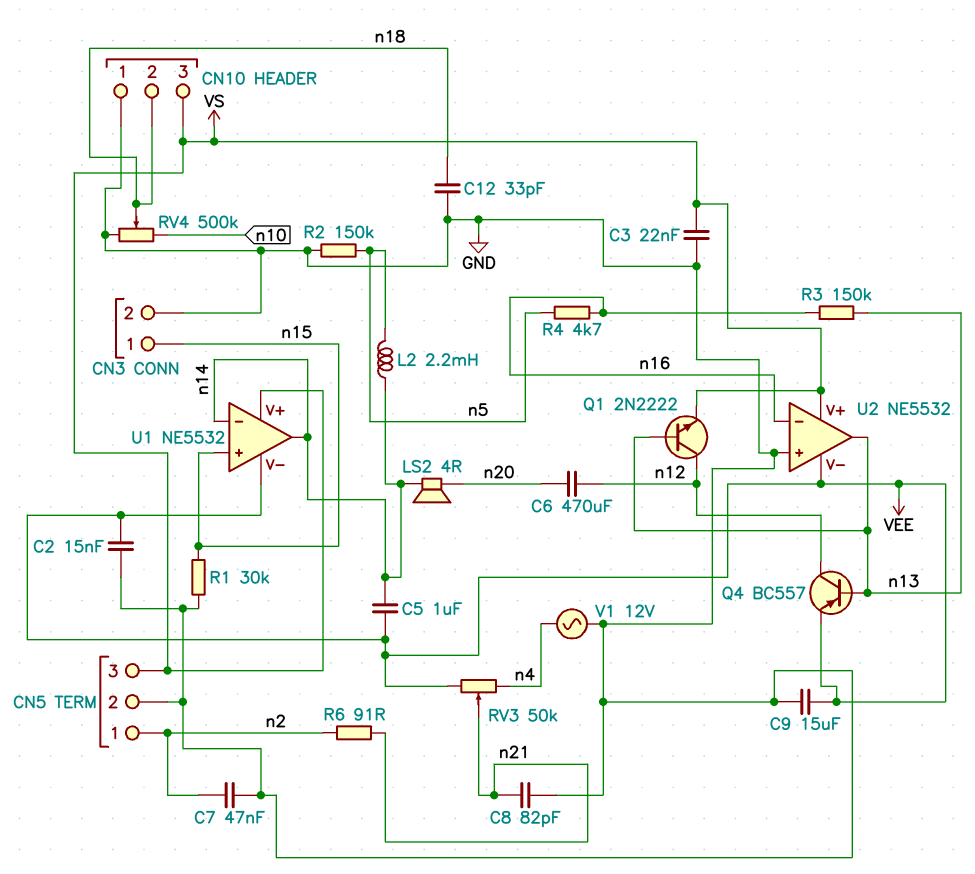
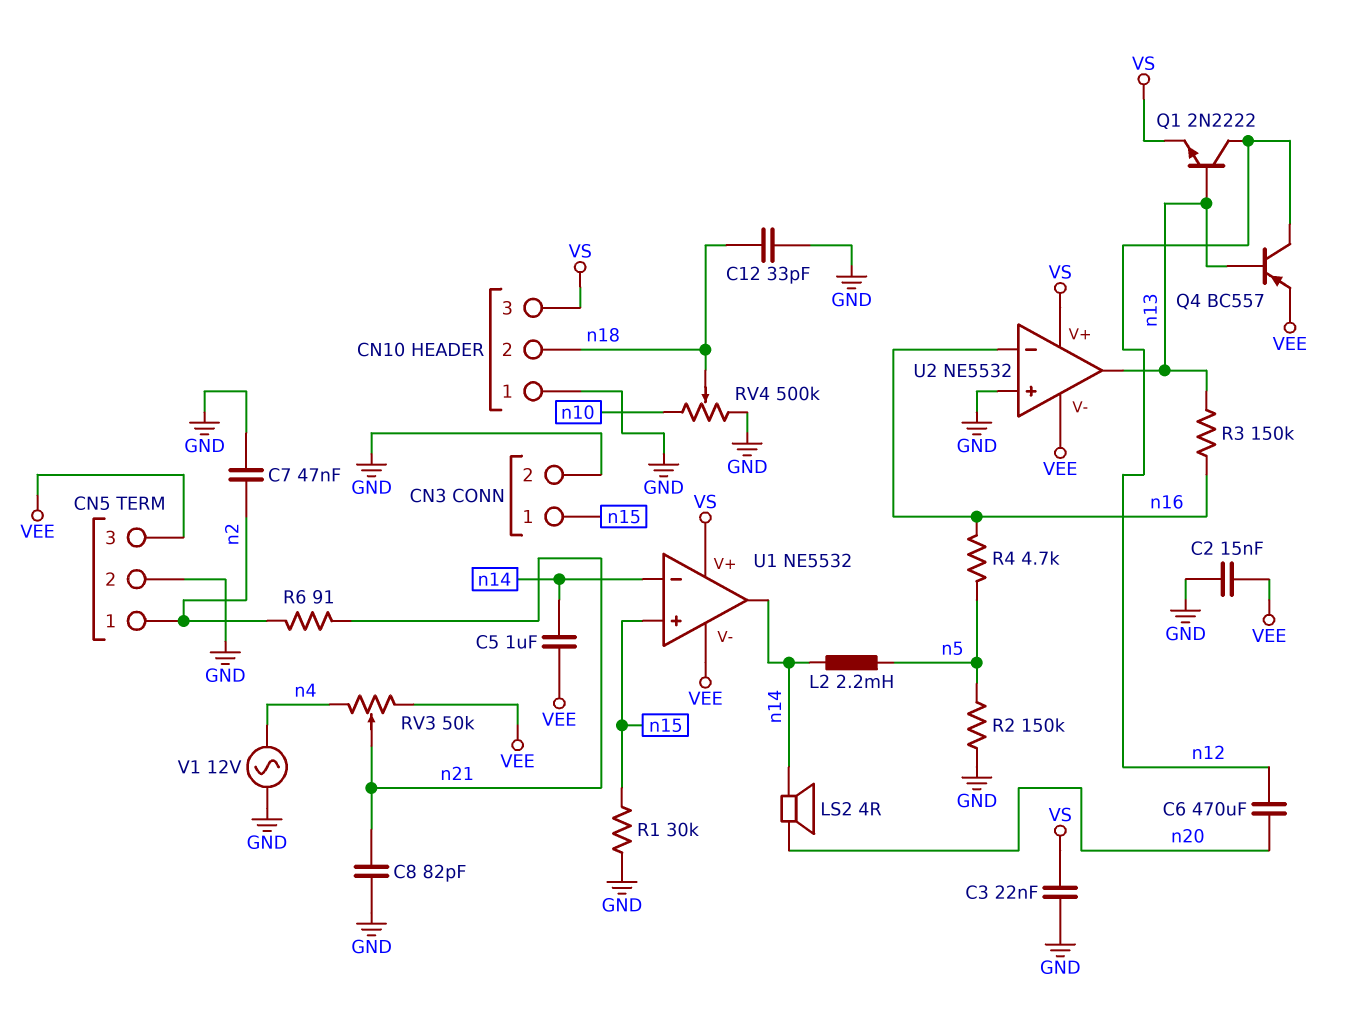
C9: 15uF (GND, VEE) -> none
CN5 pin 3: VS -> VEE

